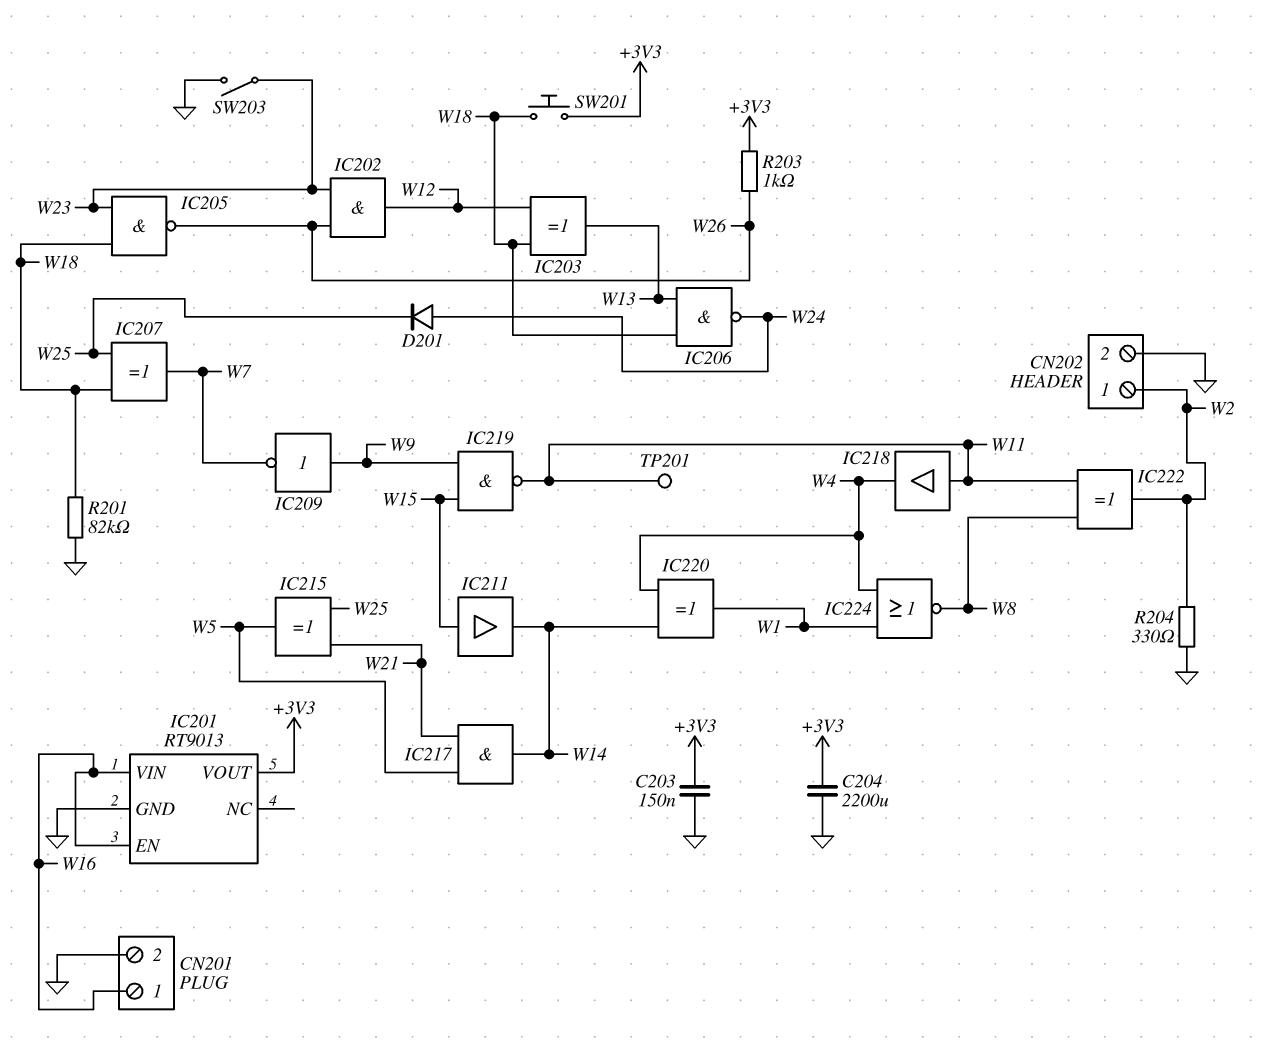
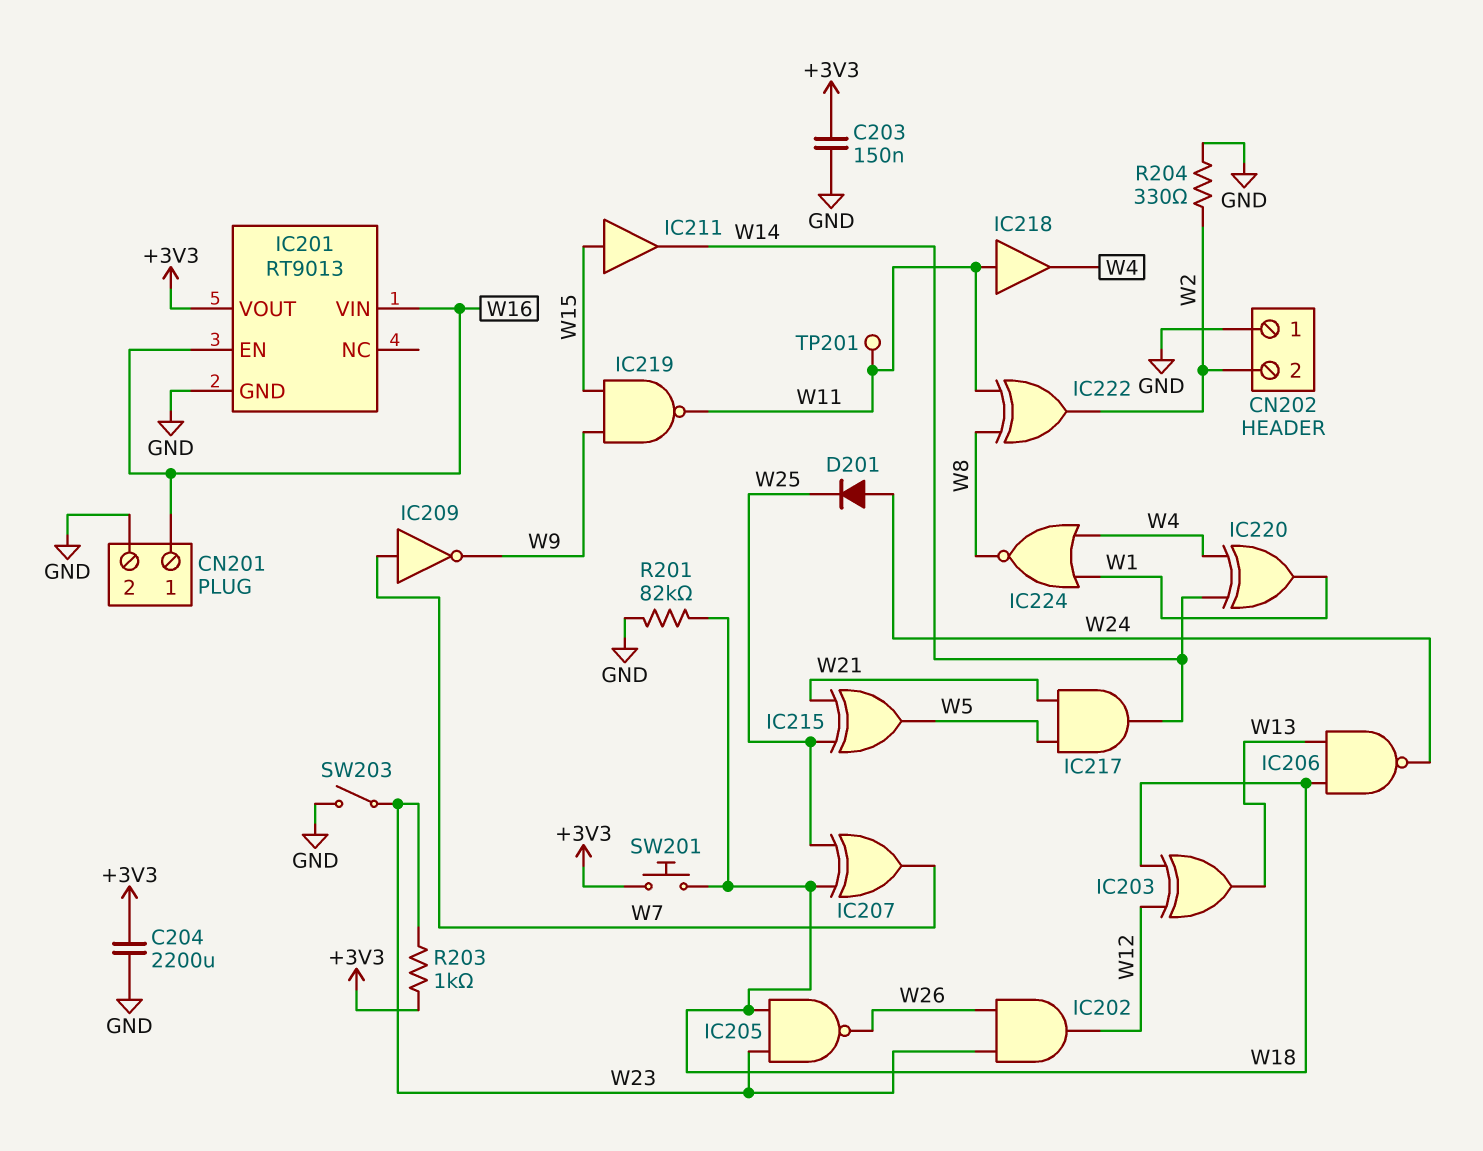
CN202 pin 1: W2 -> GND
CN202 pin 2: GND -> W2
IC209: NOT (in W9, out W7) -> NOT (in W7, out W9)
R203: 1k (+3V3, W26) -> 1k (+3V3, W23)

